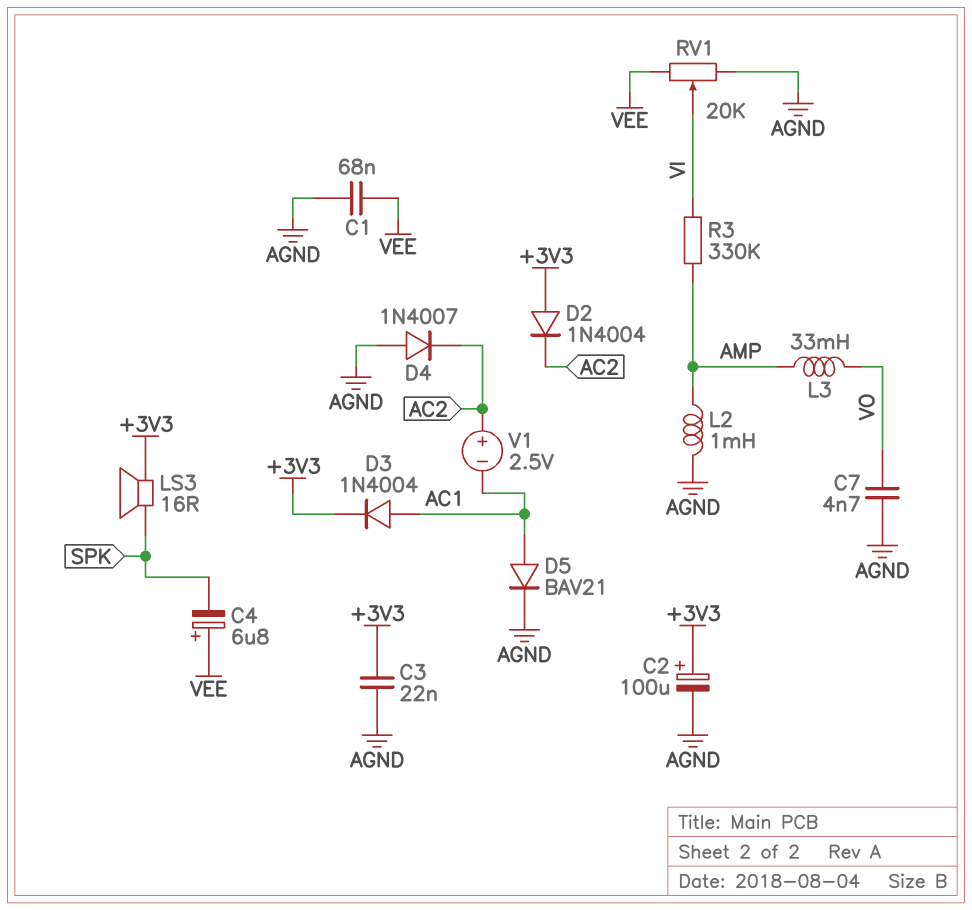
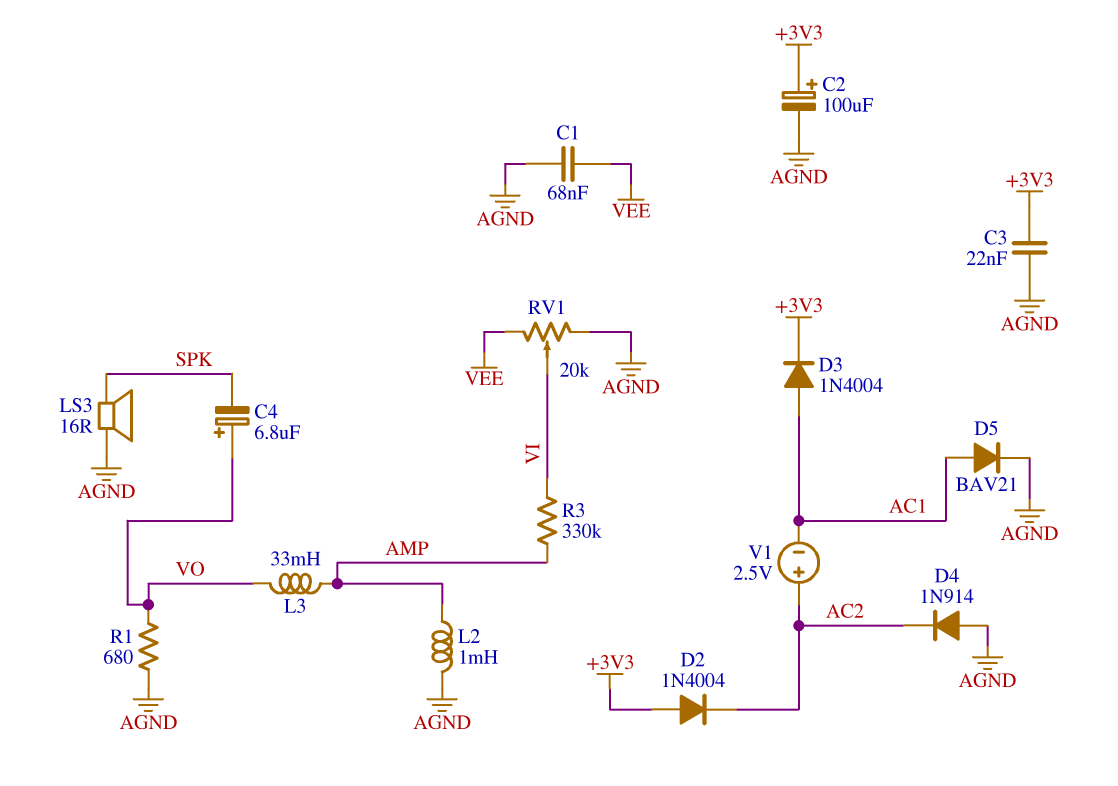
C4: 6.8uF (plus VEE, minus SPK) -> 6.8uF (plus VO, minus SPK)
C7: 4.7nF (AGND, VO) -> none
D4: diode 1N4007 (A AGND, K AC2) -> diode 1N914 (A AGND, K AC2)
LS3: speaker 16R (+3V3, SPK) -> speaker 16R (AGND, SPK)
R1: none -> 680 (AGND, VO)

